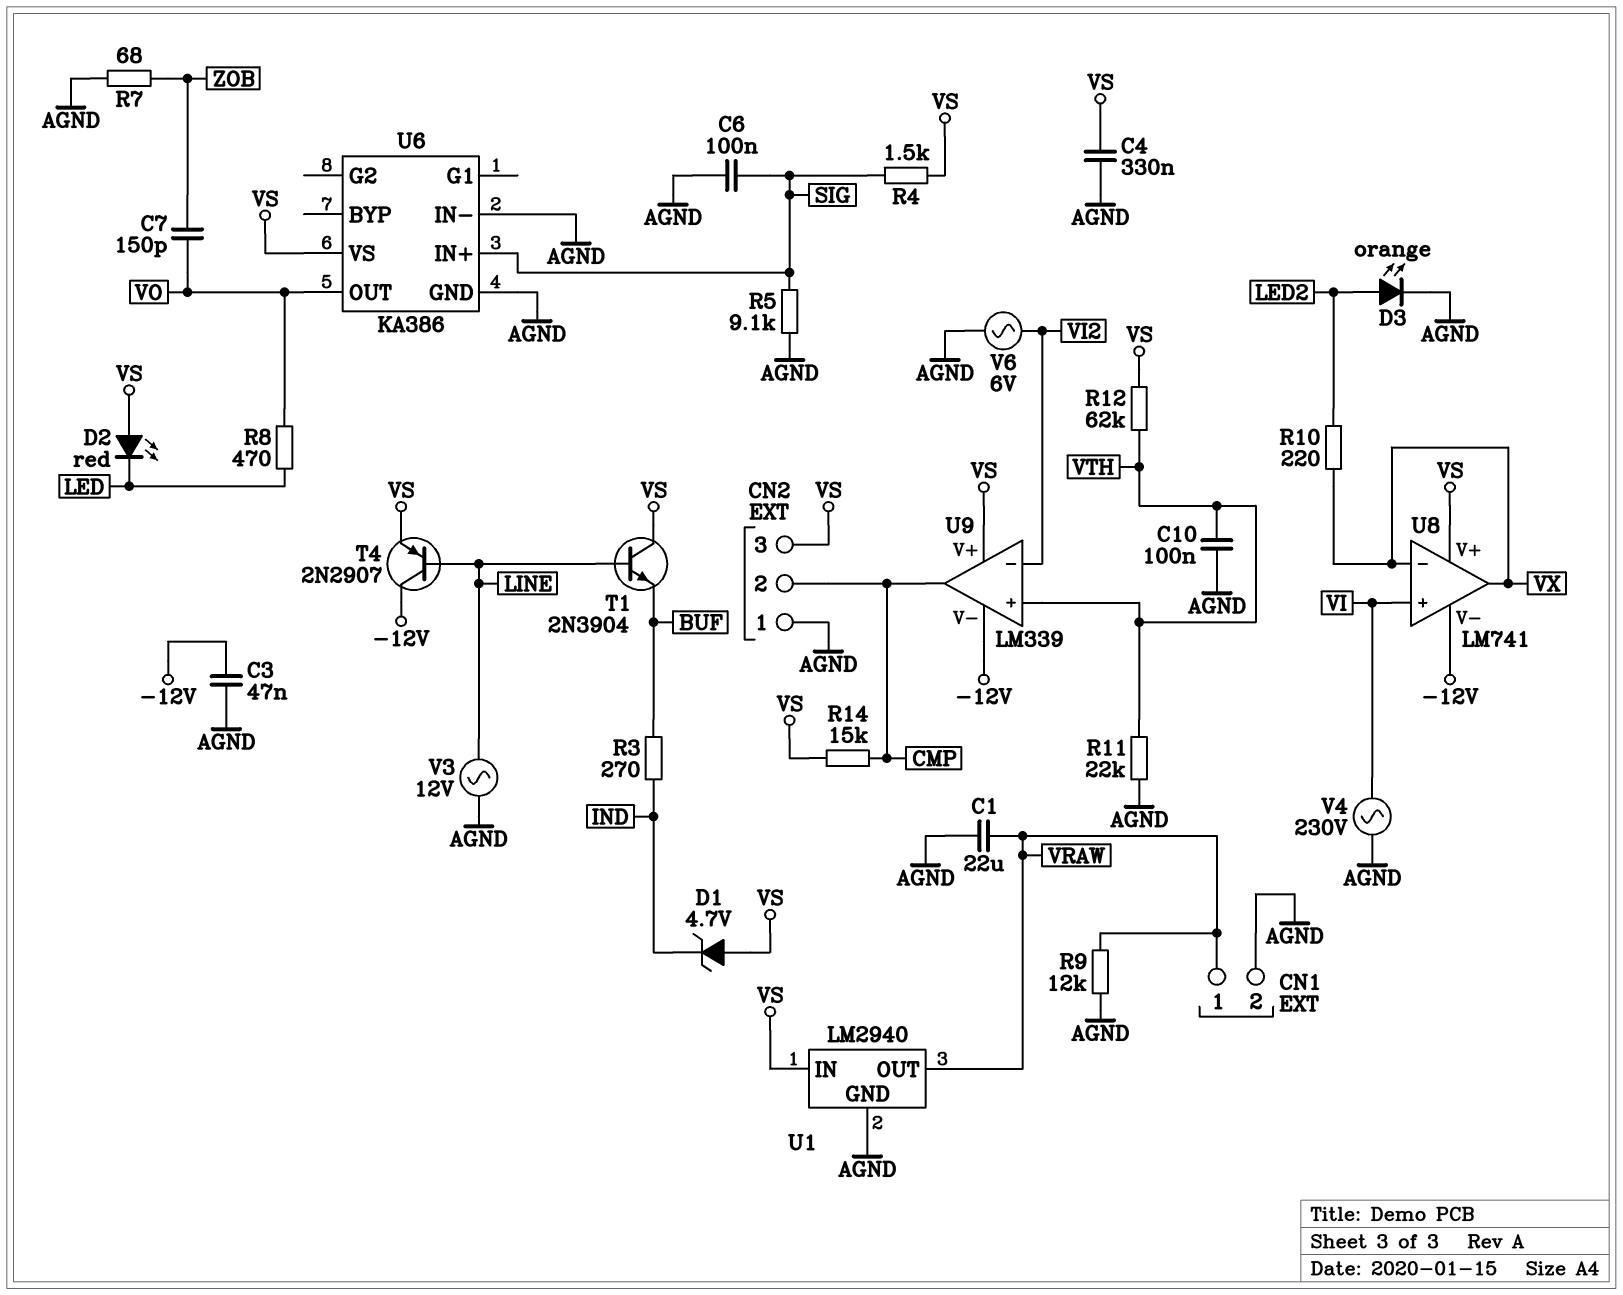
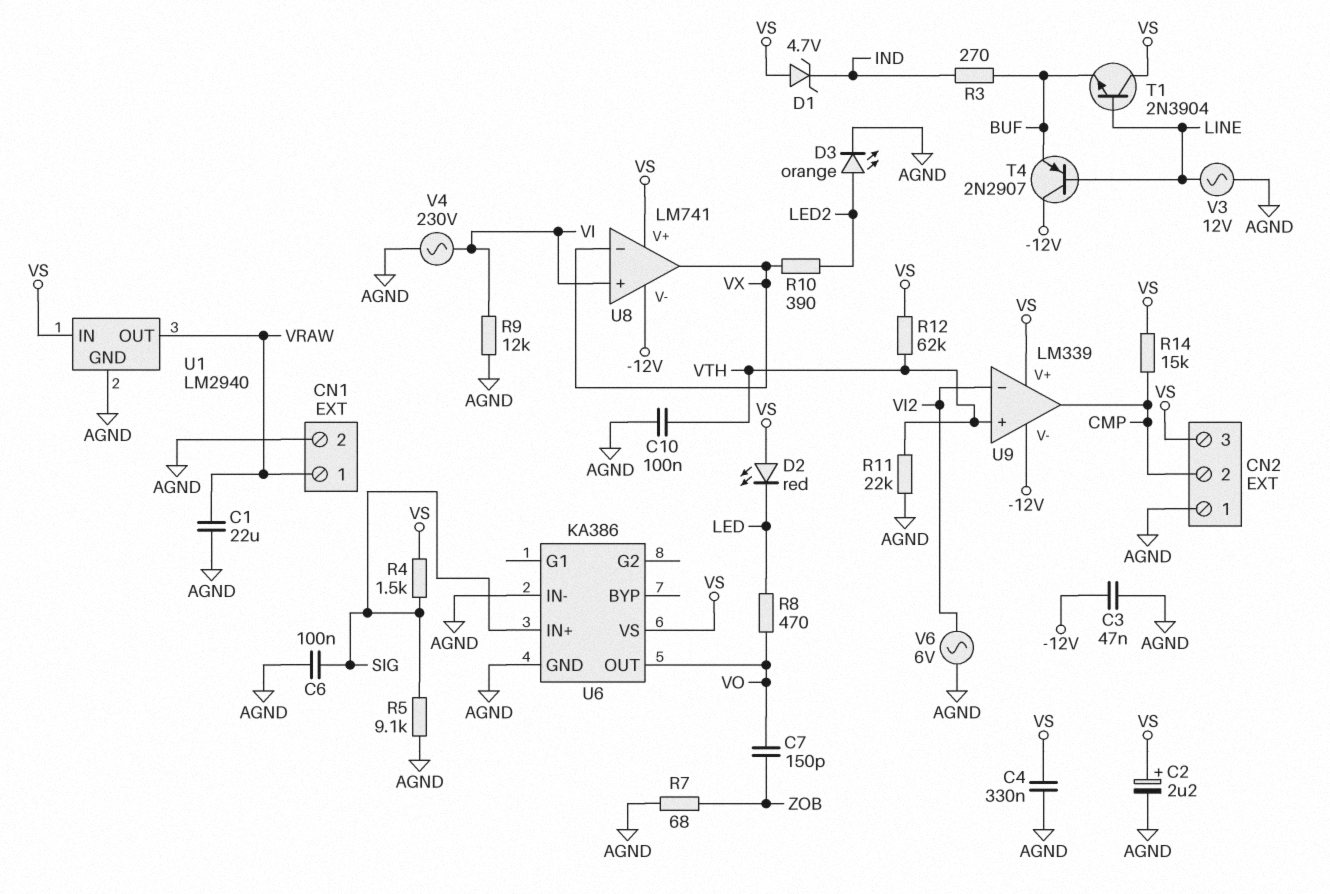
C2: none -> 2.2uF (plus VS, minus AGND)
R9: 12k (AGND, VRAW) -> 12k (AGND, VI)
R10: 220 (LED2, VX) -> 390 (LED2, VX)
T4: PNP 2N2907 (B LINE, C -12V, E VS) -> PNP 2N2907 (B LINE, C -12V, E BUF)

